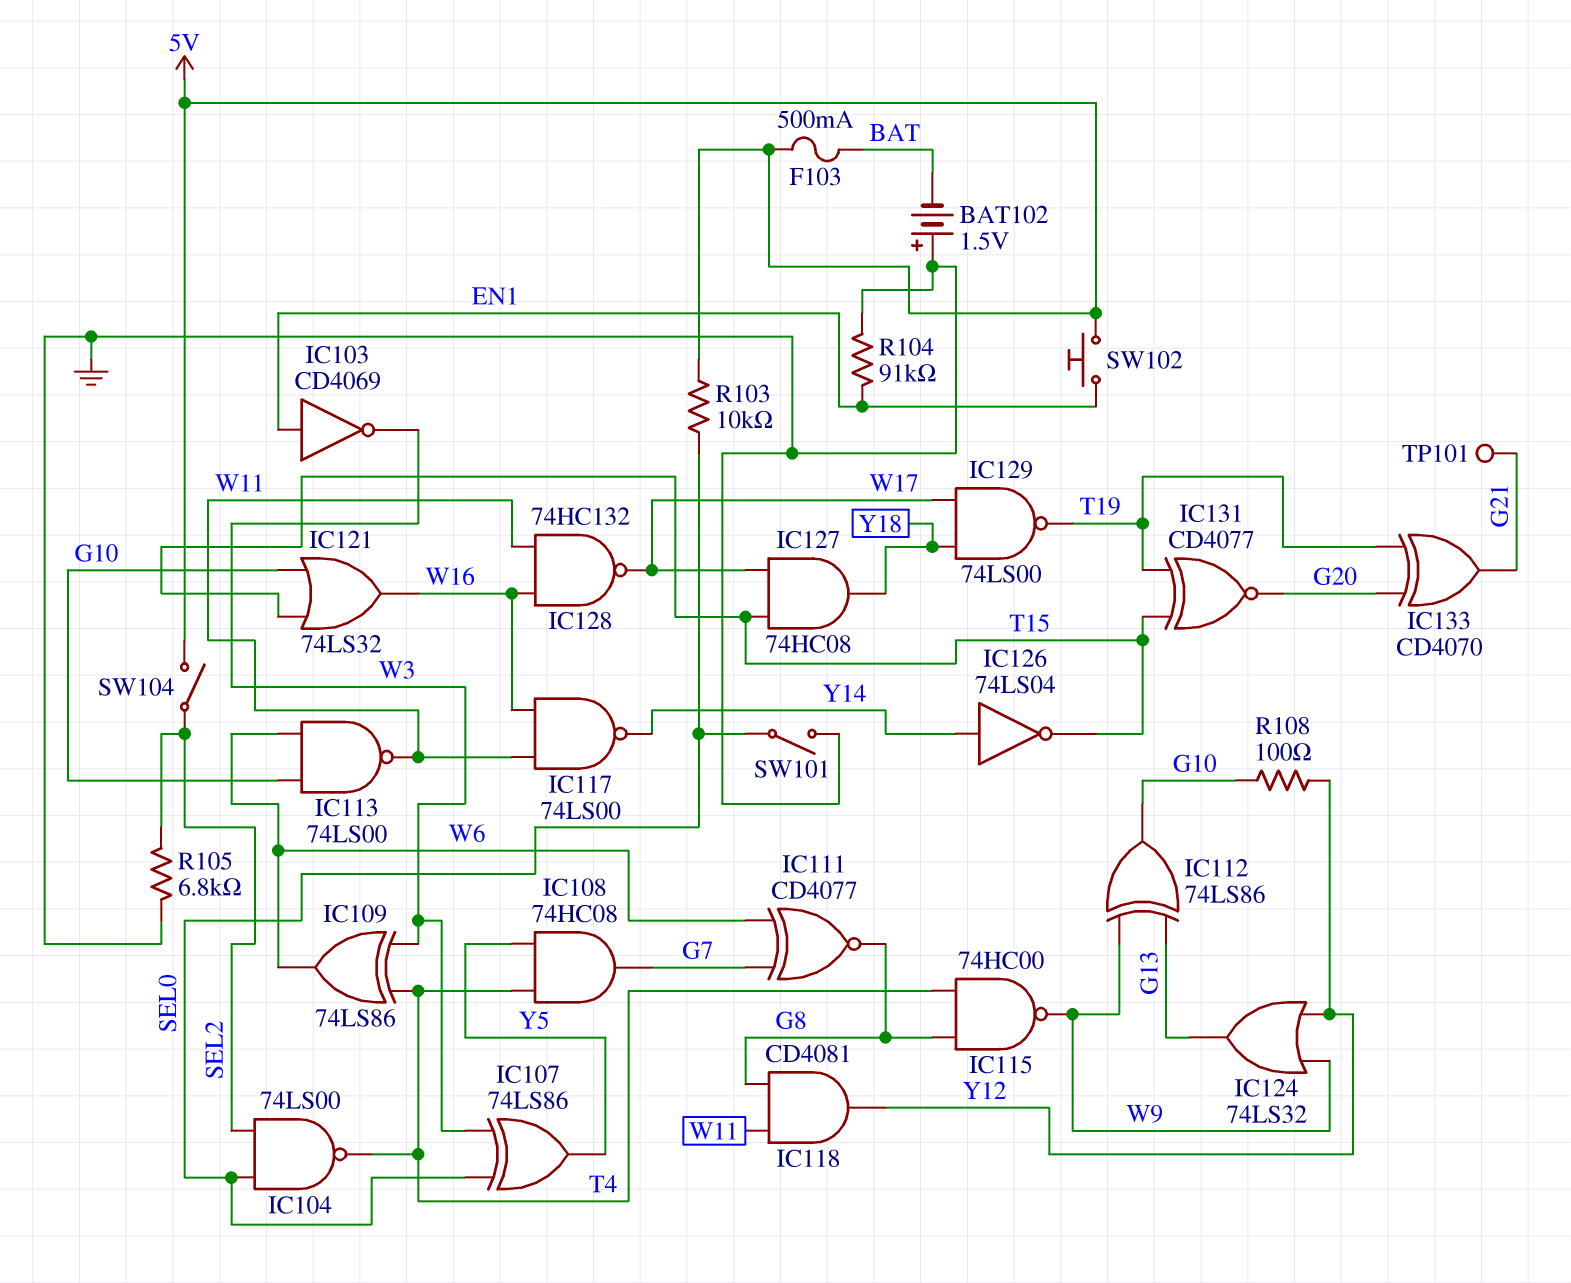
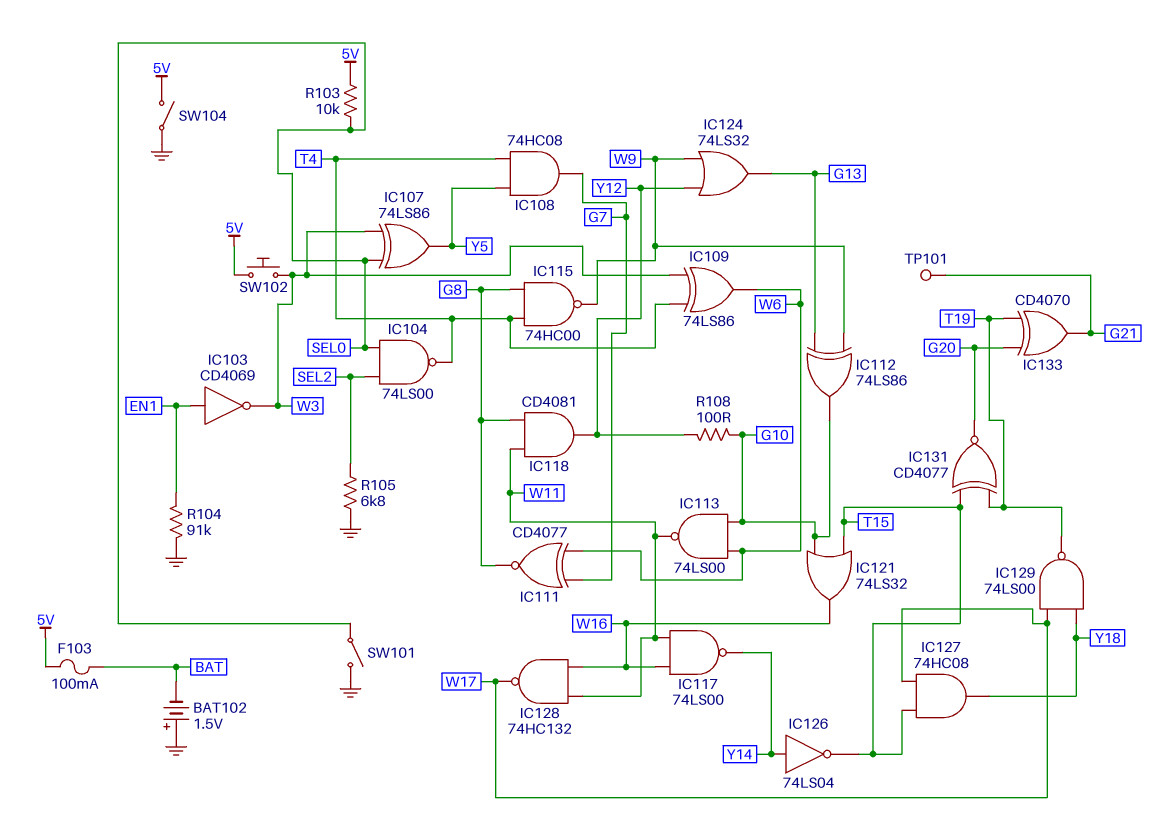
F103: 500mA (5V, BAT) -> 100mA (5V, BAT)
SW102: button (5V, EN1) -> button (5V, W3)
SW104: switch (5V, SEL2) -> switch (5V, GND)

